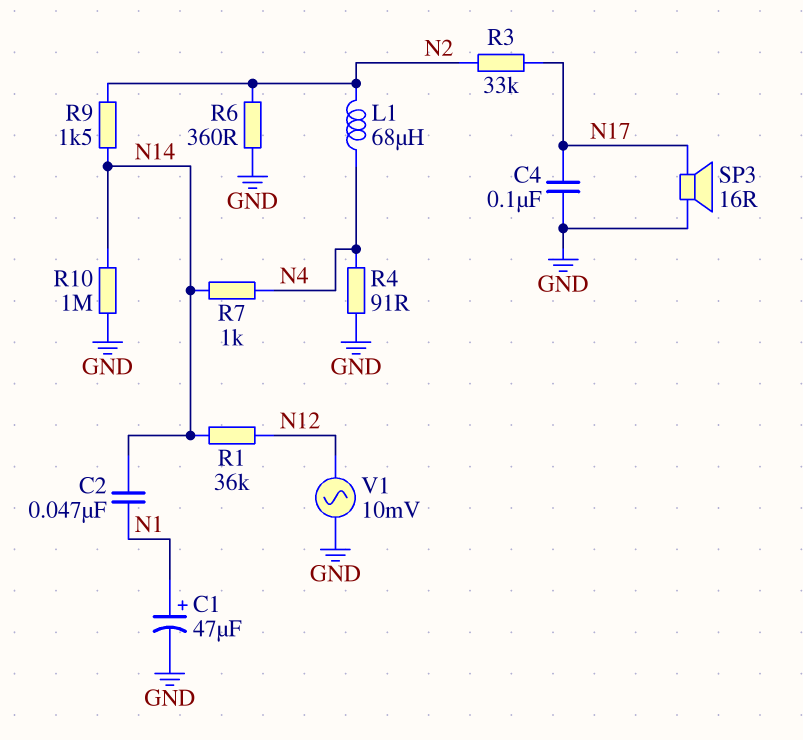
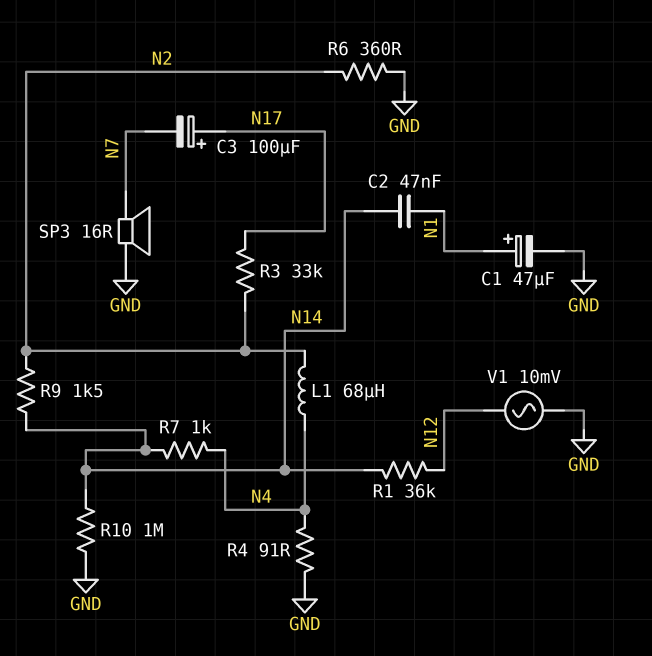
C3: none -> 100uF (plus N17, minus N7)
C4: 100nF (GND, N17) -> none
SP3: speaker 16R (GND, N17) -> speaker 16R (GND, N7)

